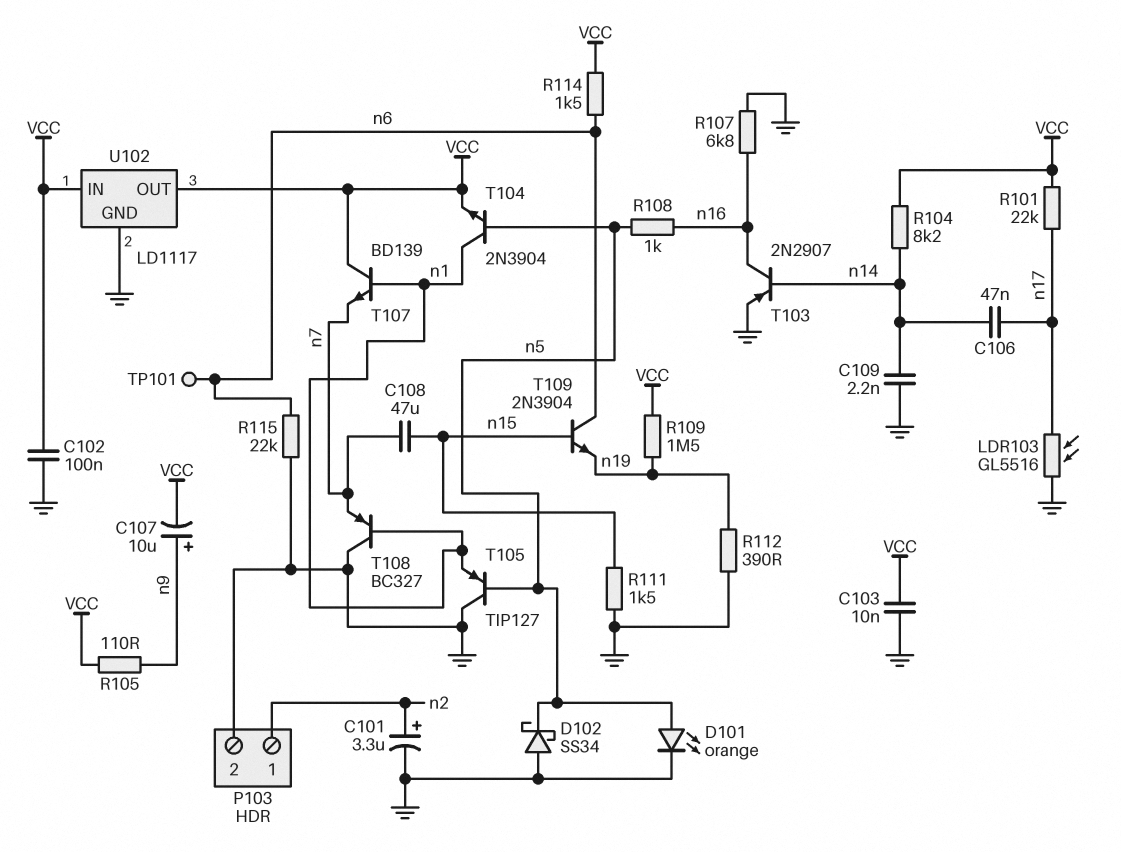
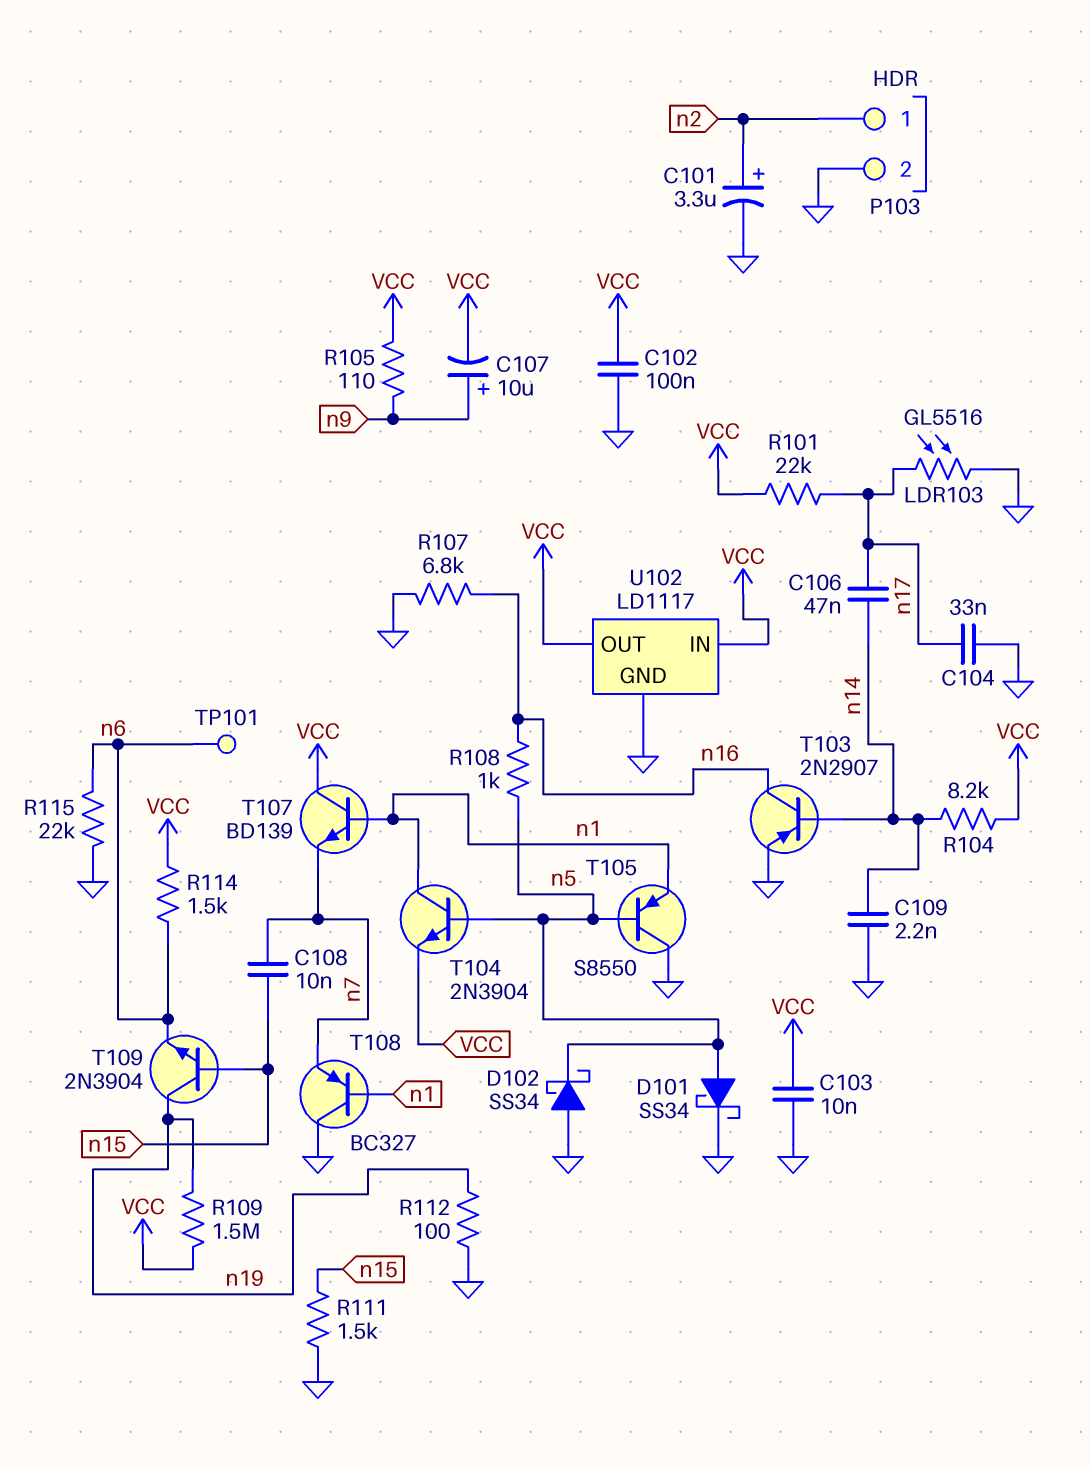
C104: none -> 33nF (GND, n17)
C108: 47uF (n7, n15) -> 10nF (n7, n15)
D101: LED orange (A n5, K GND) -> schottky SS34 (A n5, K GND)
R112: 390 (GND, n19) -> 100 (GND, n19)
T105: PNP TIP127 (B n5, C GND, E n1) -> PNP S8550 (B n5, C GND, E n1)
T109: NPN 2N3904 (B n15, C n6, E n19) -> NPN 2N3904 (B n15, C n19, E n6)

